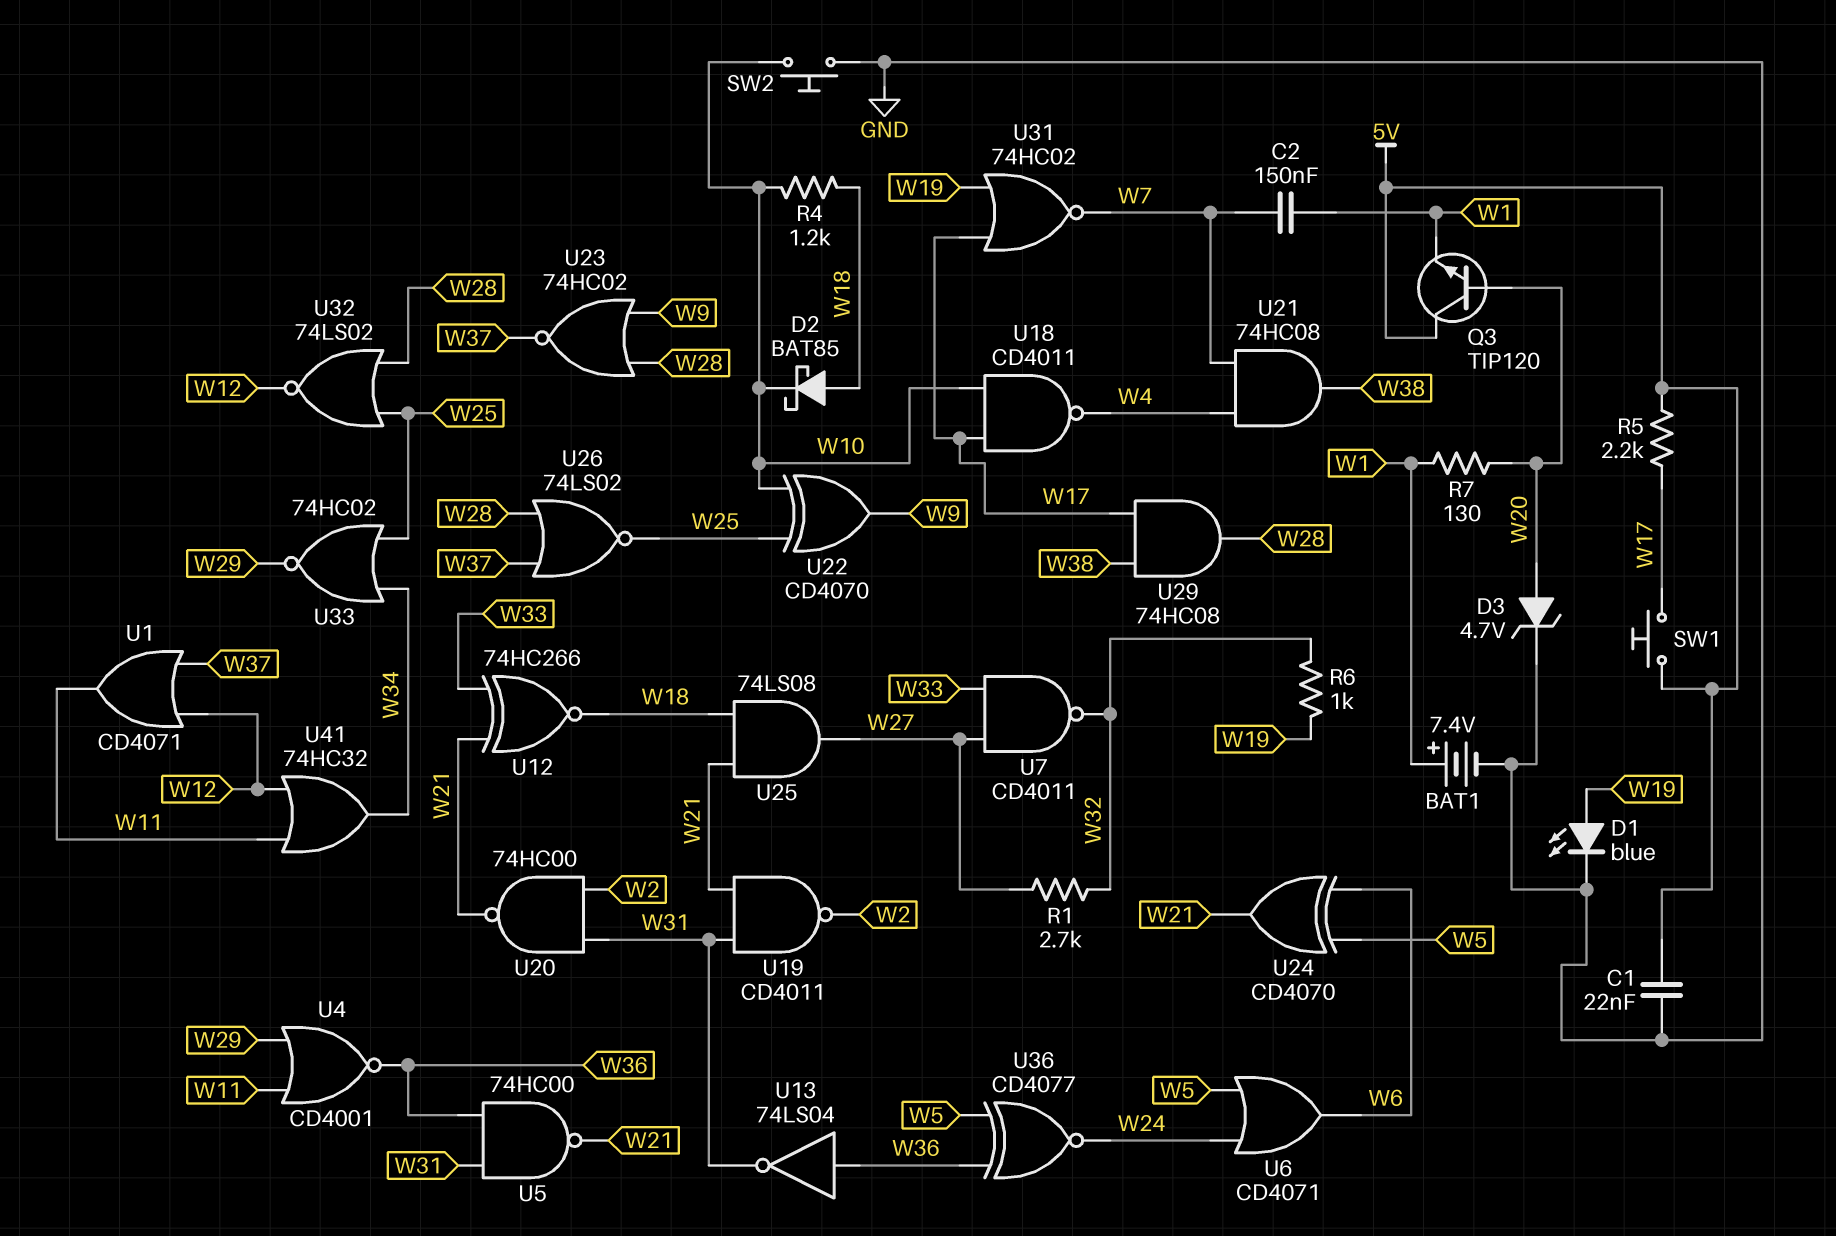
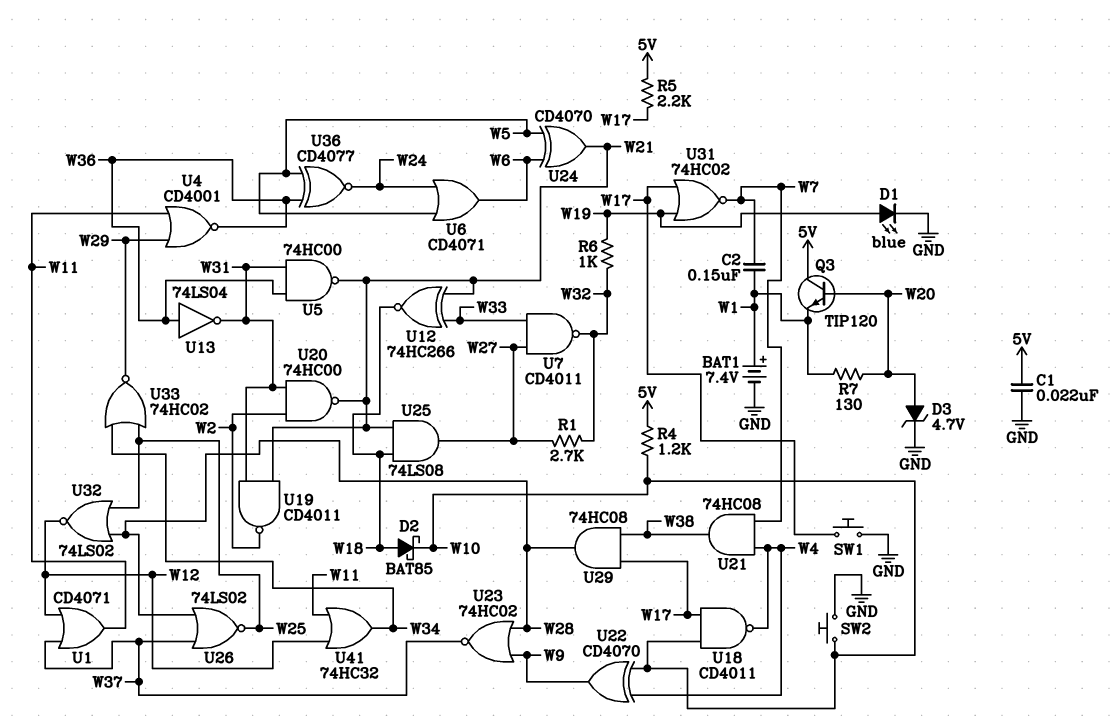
R4: 1.2k (W10, W18) -> 1.2k (5V, W10)
SW1: button (5V, W17) -> button (GND, W17)
U22: XOR CD4070 (in W10, in W25, out W9) -> XOR CD4070 (in W4, in W10, out W9)

